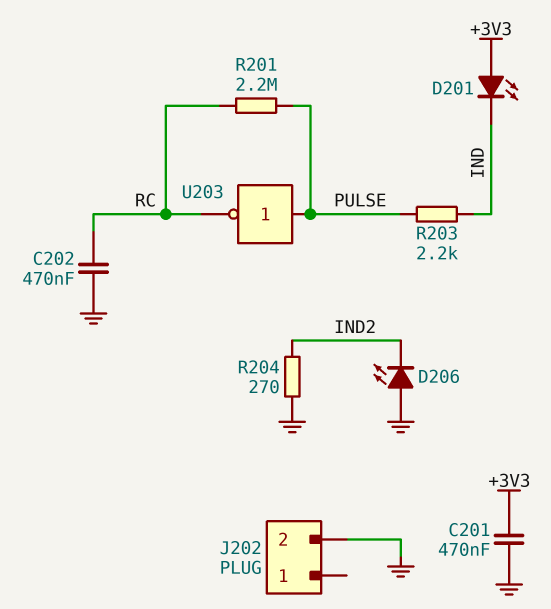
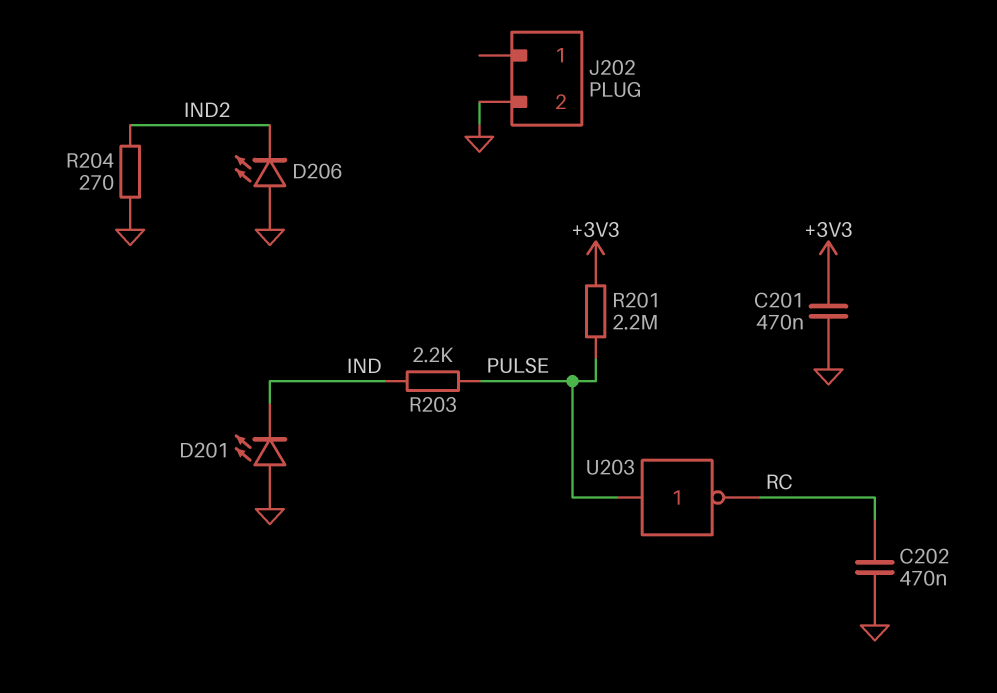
D201: LED (A +3V3, K IND) -> LED (A GND, K IND)
R201: 2.2M (PULSE, RC) -> 2.2M (+3V3, PULSE)

